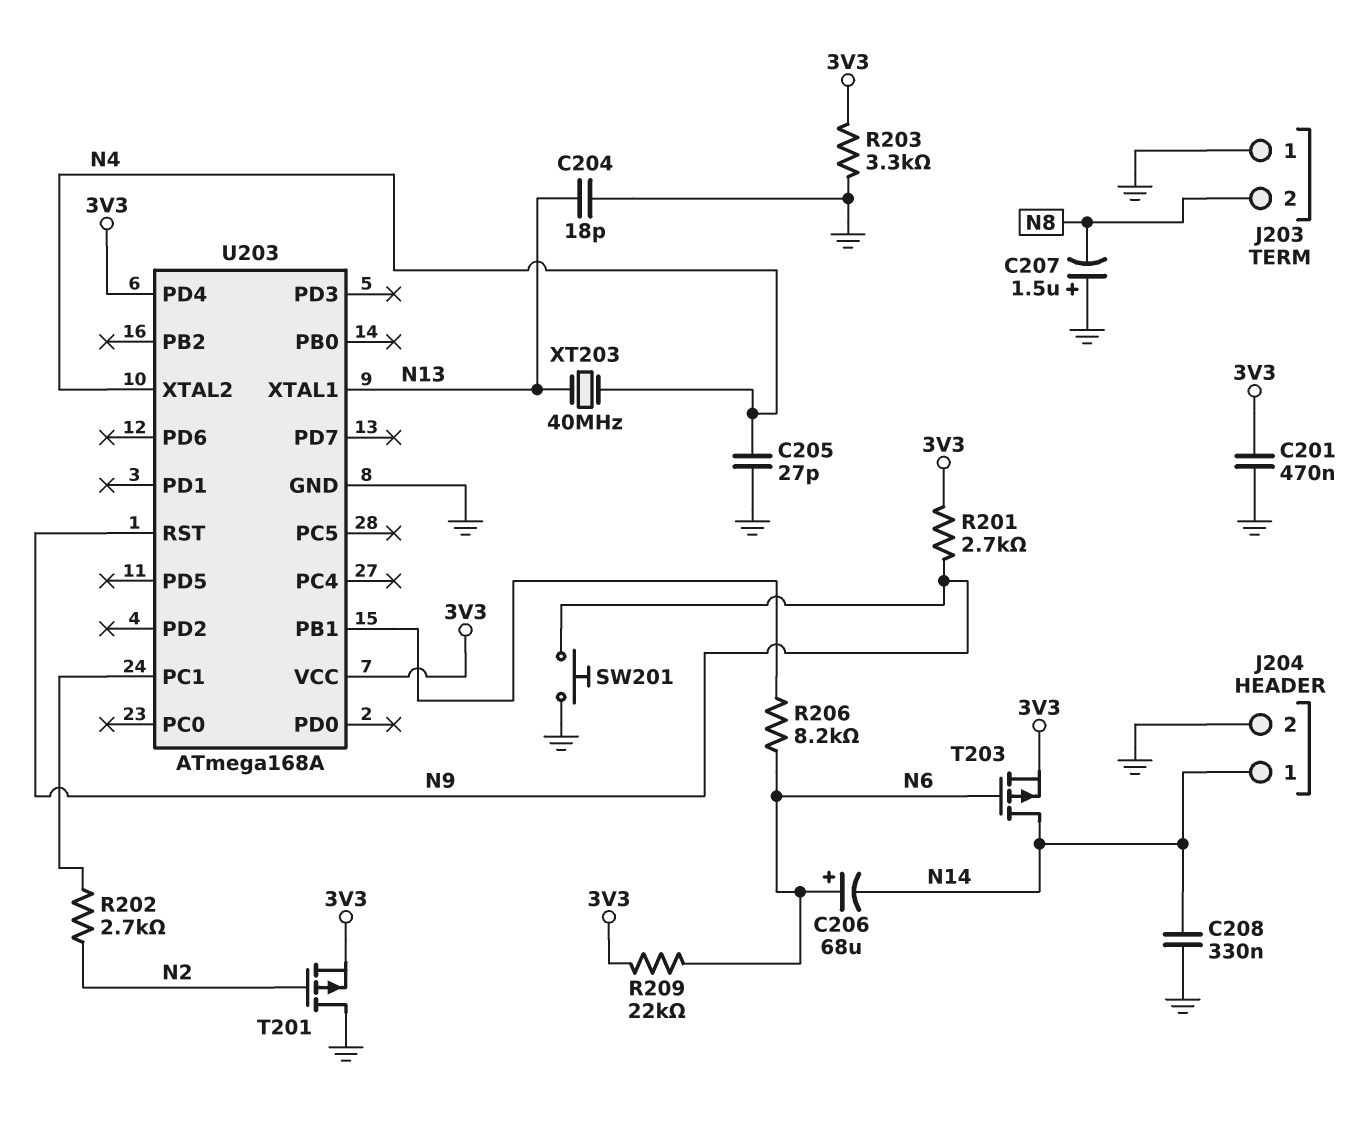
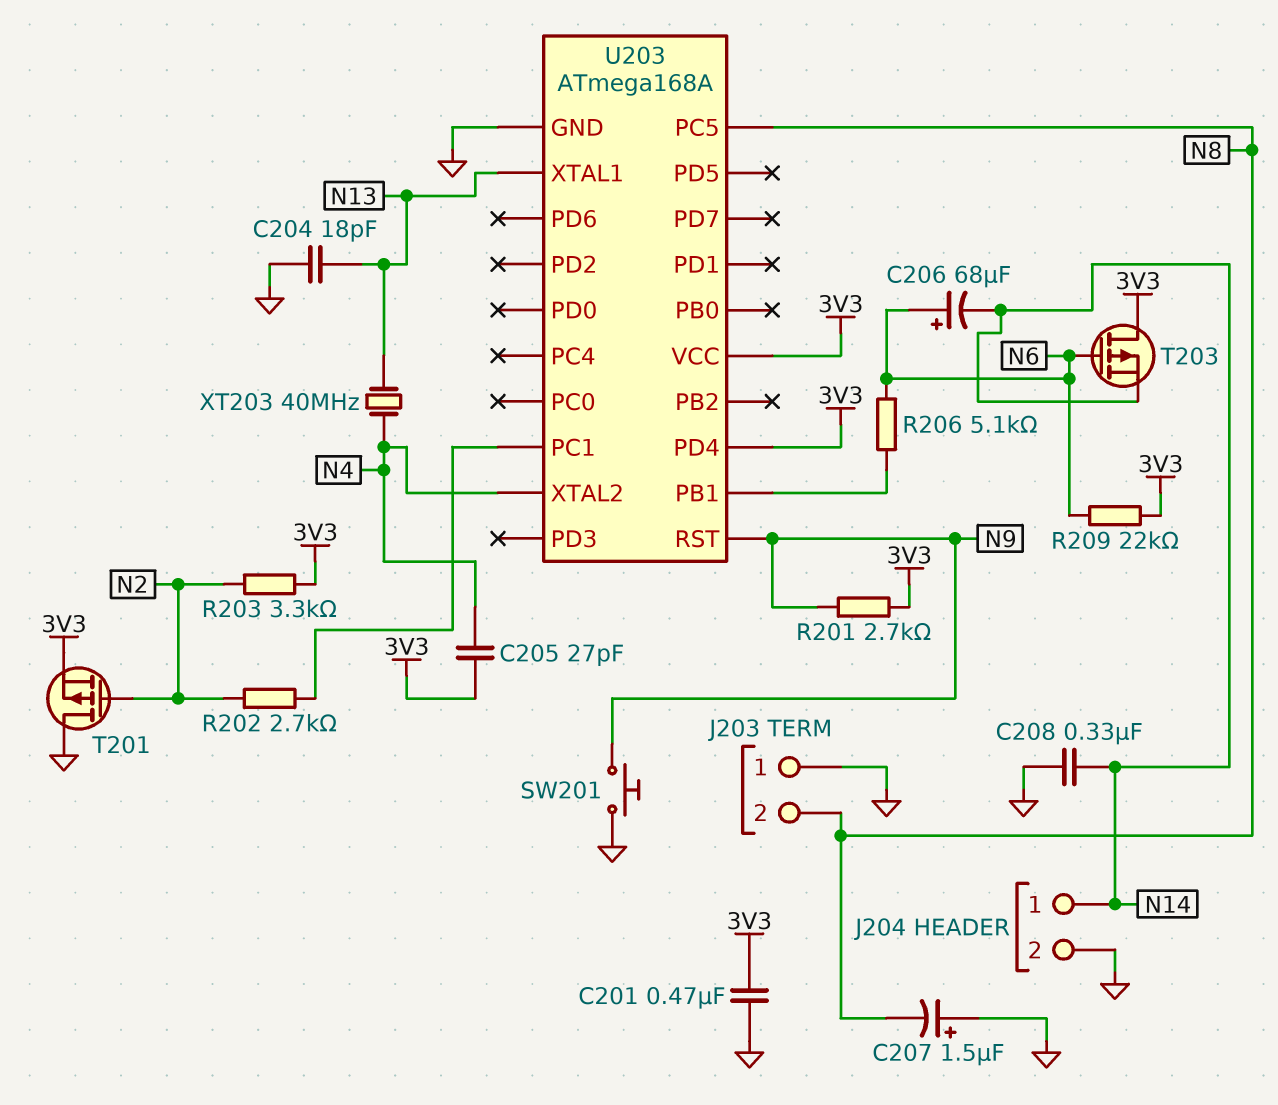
C205: 27pF (GND, N4) -> 27pF (3V3, N4)
R203: 3.3k (3V3, GND) -> 3.3k (3V3, N2)
R206: 8.2k (N6, U203/PB1) -> 5.1k (N6, U203/PB1)
T203: PMOS (G N6, D N14, S 3V3) -> PMOS (G N6, D 3V3, S N14)
U203 pin PC5: none -> N8

